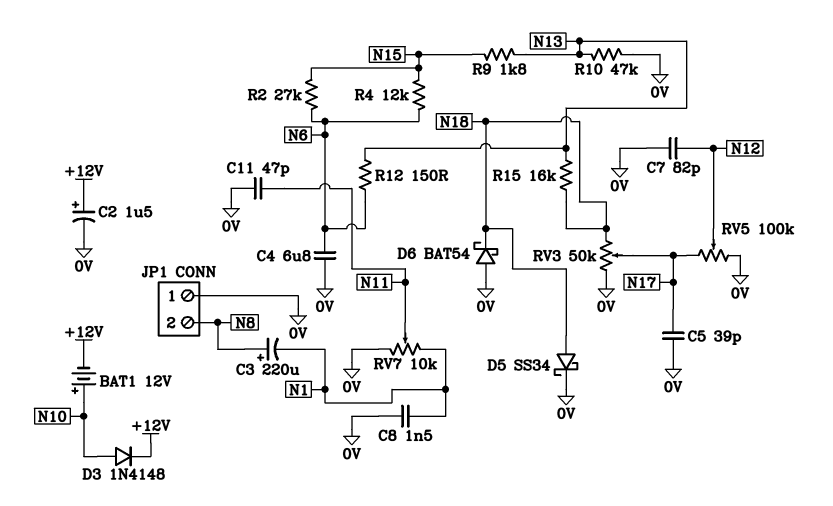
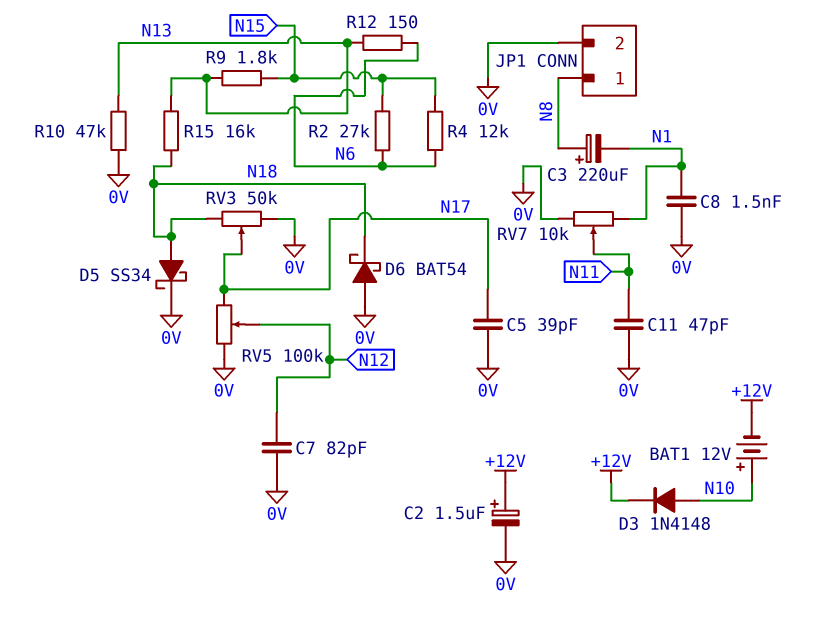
C4: 6.8uF (0V, N6) -> none
JP1 pin 1: 0V -> N8
JP1 pin 2: N8 -> 0V

